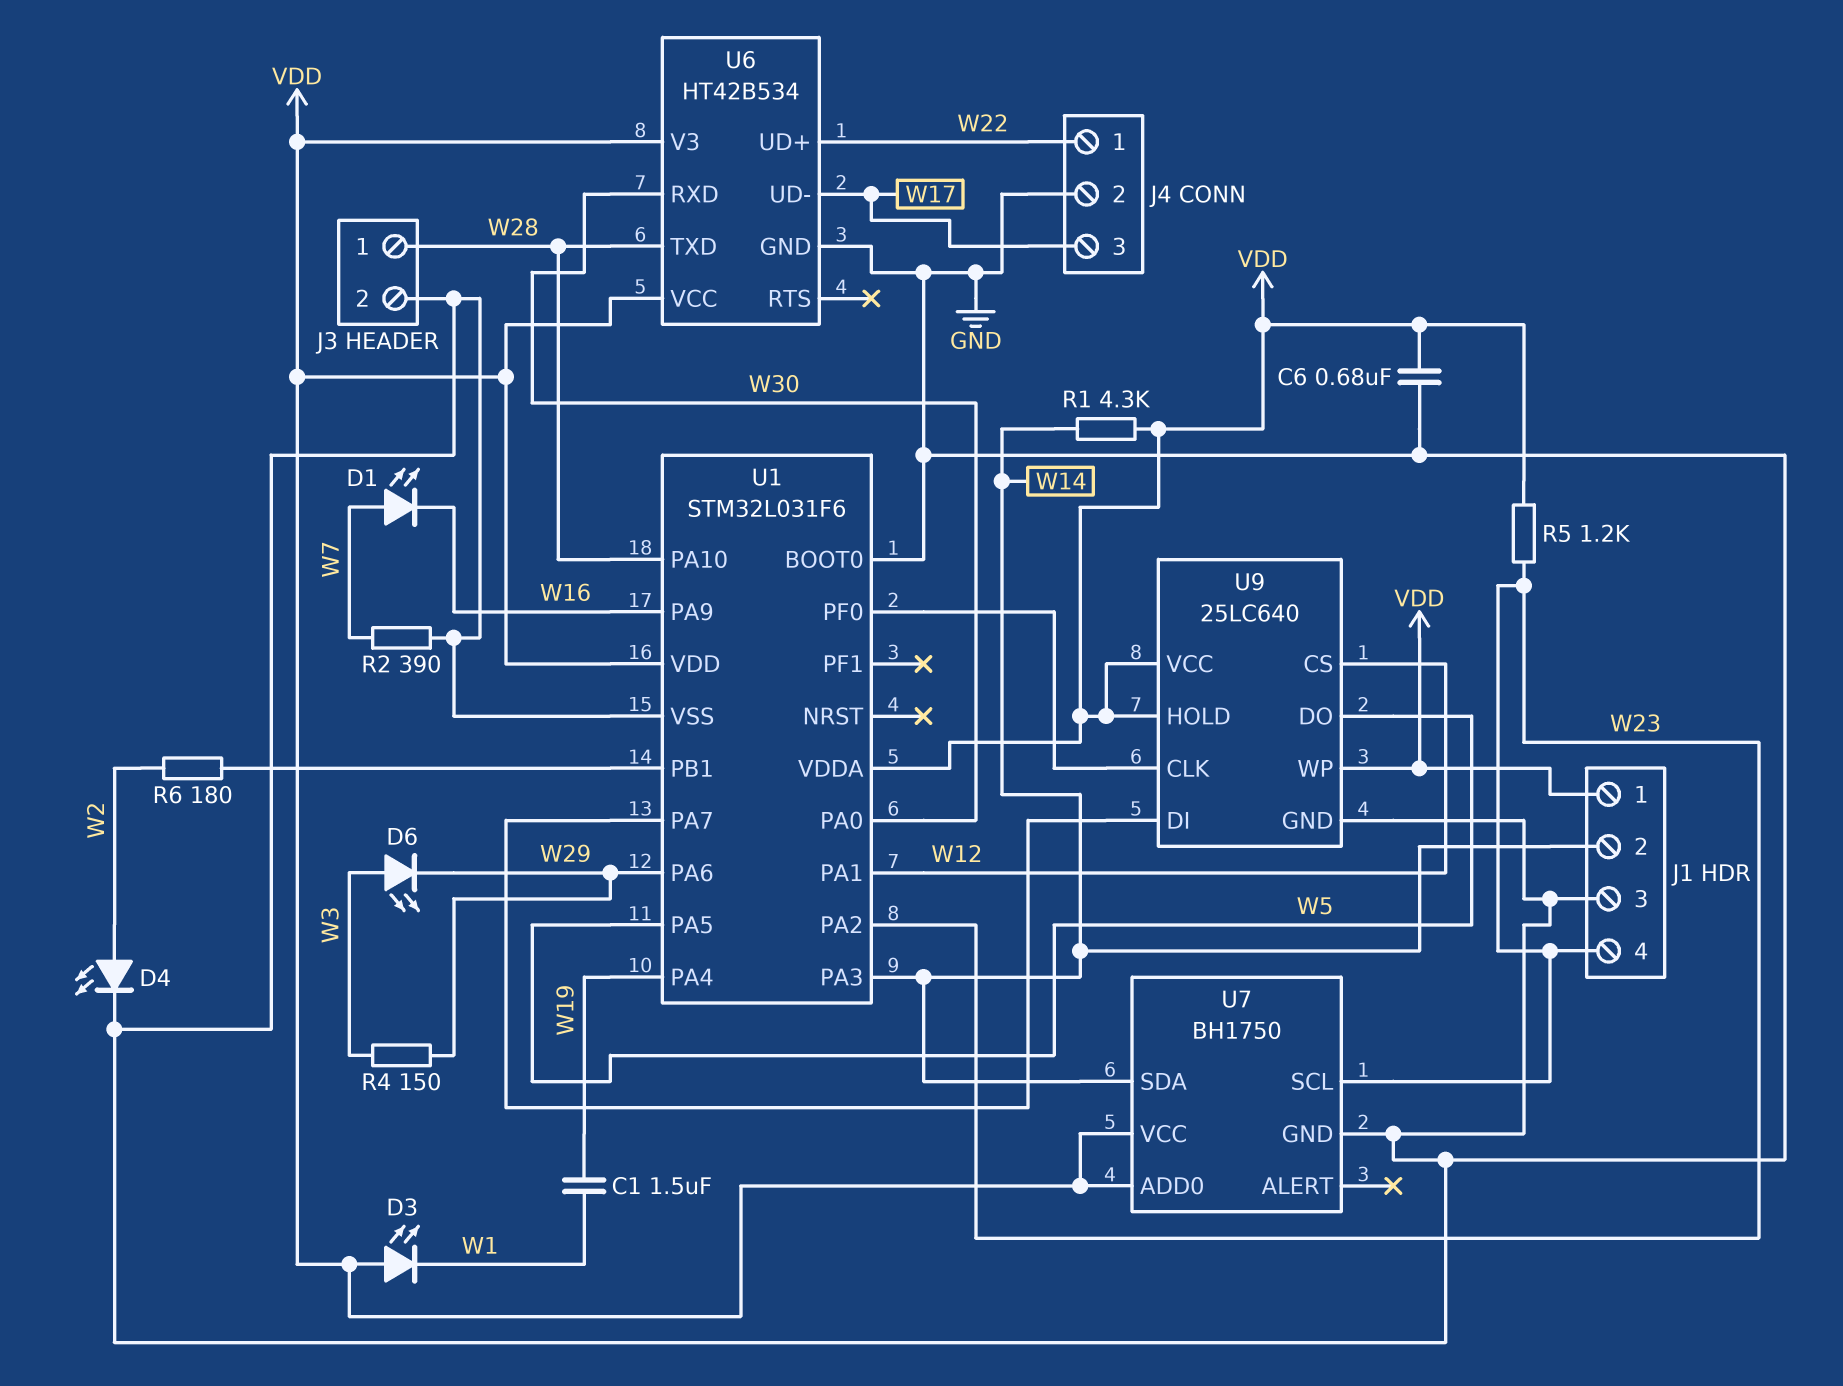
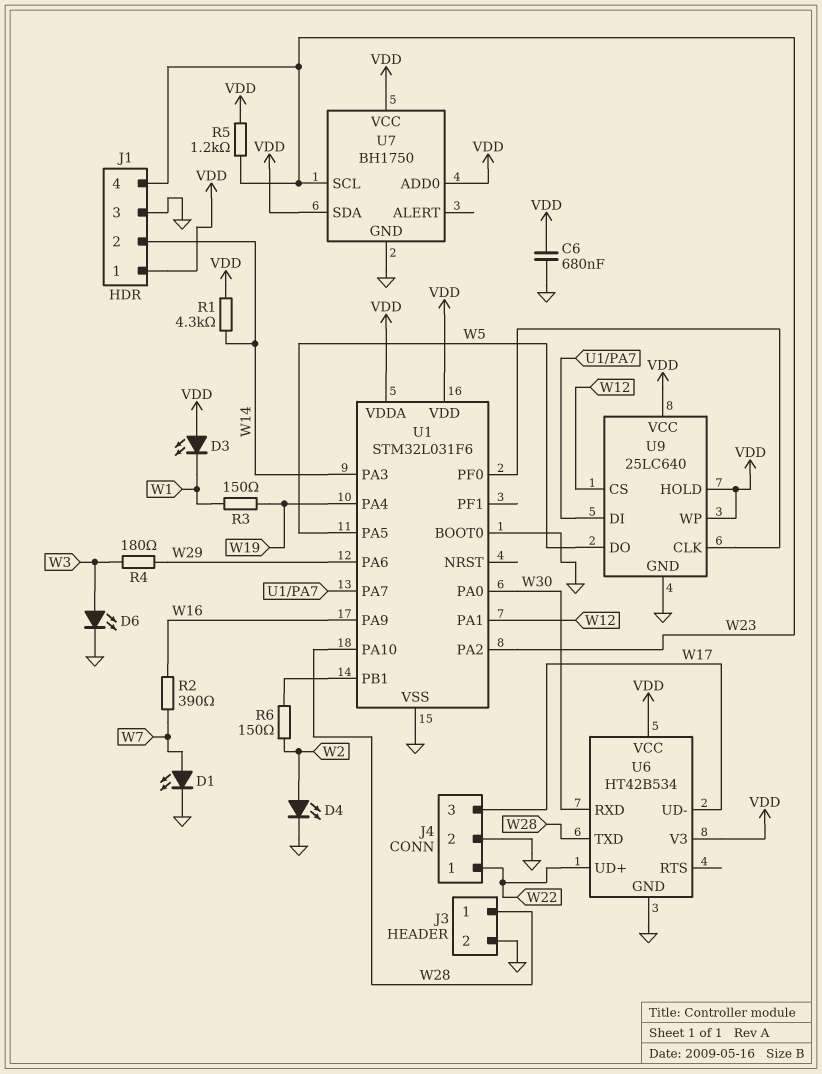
C1: 1.5uF (W1, W19) -> none
D1: LED (A W7, K W16) -> LED (A W7, K GND)
D6: LED (A W3, K W29) -> LED (A W3, K GND)
R2: 390 (GND, W7) -> 390 (W7, W16)
R3: none -> 150 (W1, W19)
R4: 150 (W3, W29) -> 180 (W3, W29)
R6: 180 (U1/PB1, W2) -> 150 (U1/PB1, W2)
U7 pin SDA: W14 -> VDD

